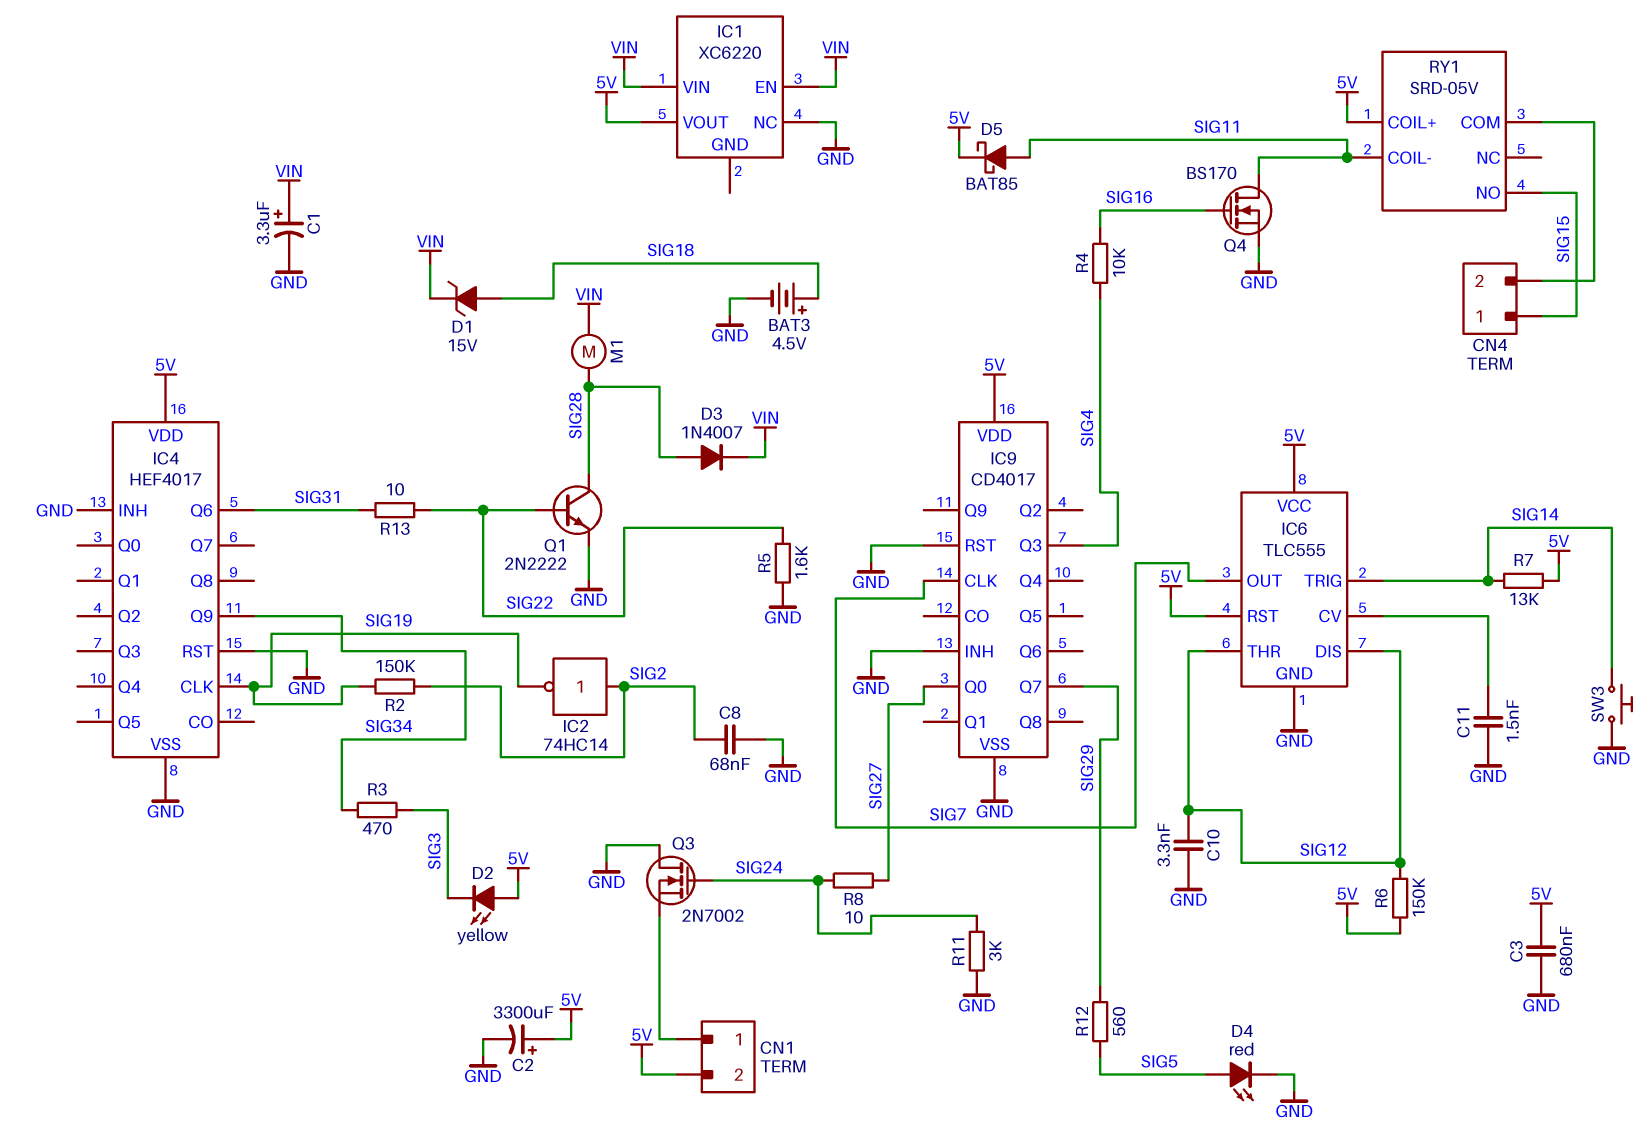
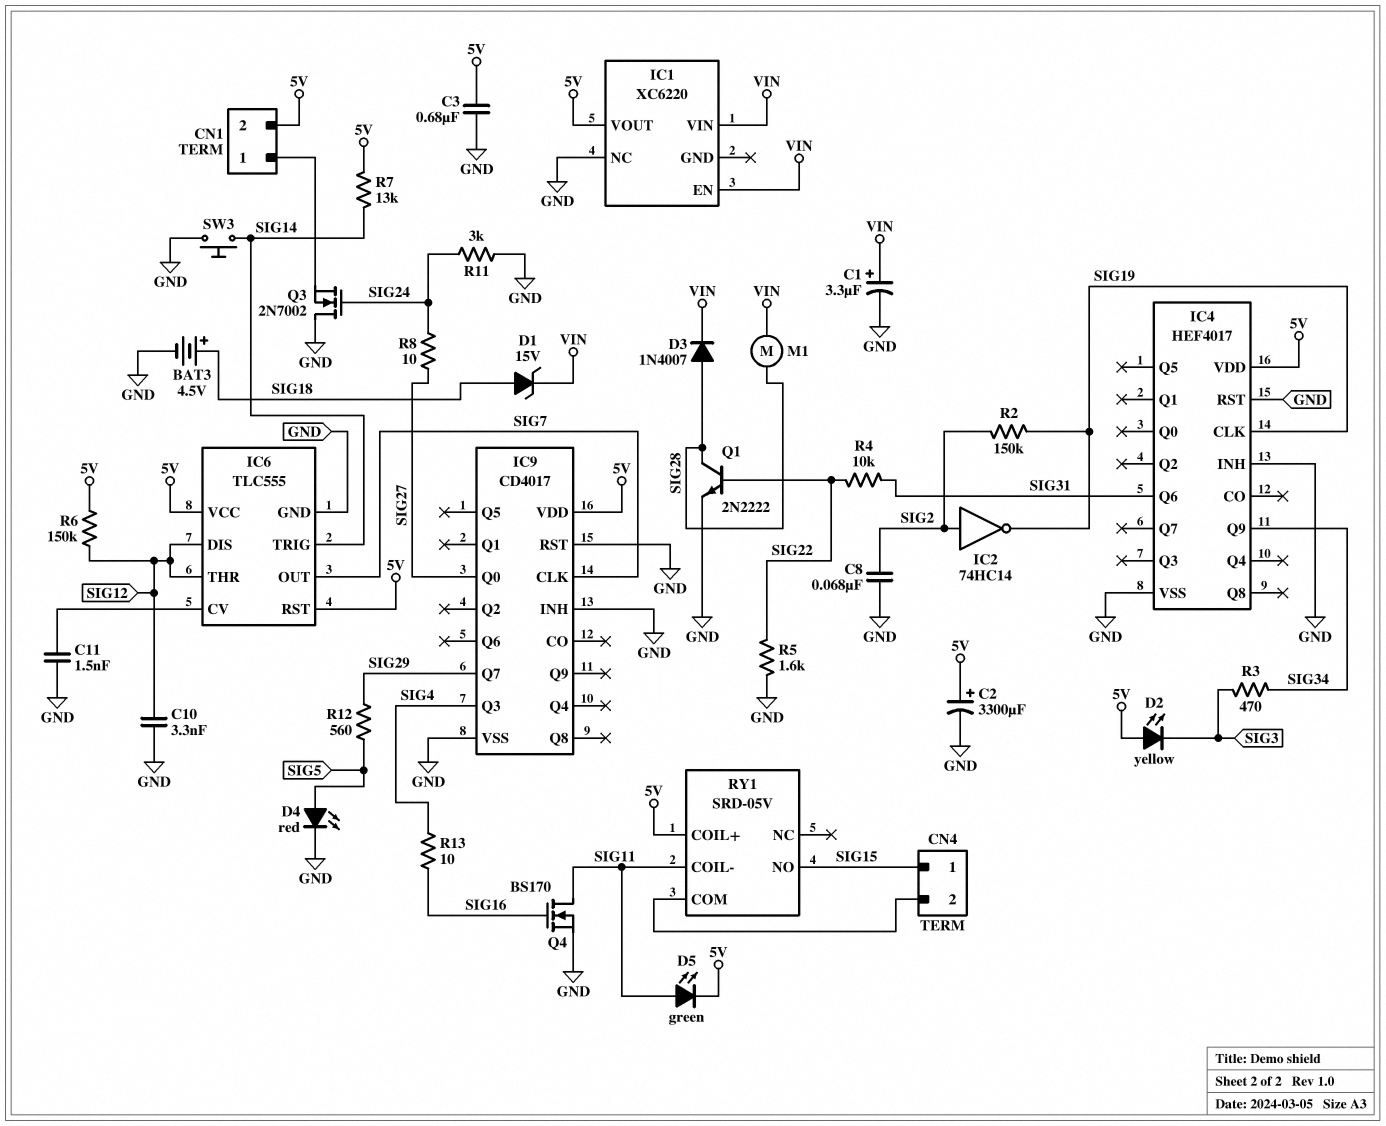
D5: schottky BAT85 (A SIG11, K 5V) -> LED green (A SIG11, K 5V)
R4: 10k (SIG4, SIG16) -> 10k (SIG22, SIG31)
R13: 10 (SIG22, SIG31) -> 10 (SIG4, SIG16)

